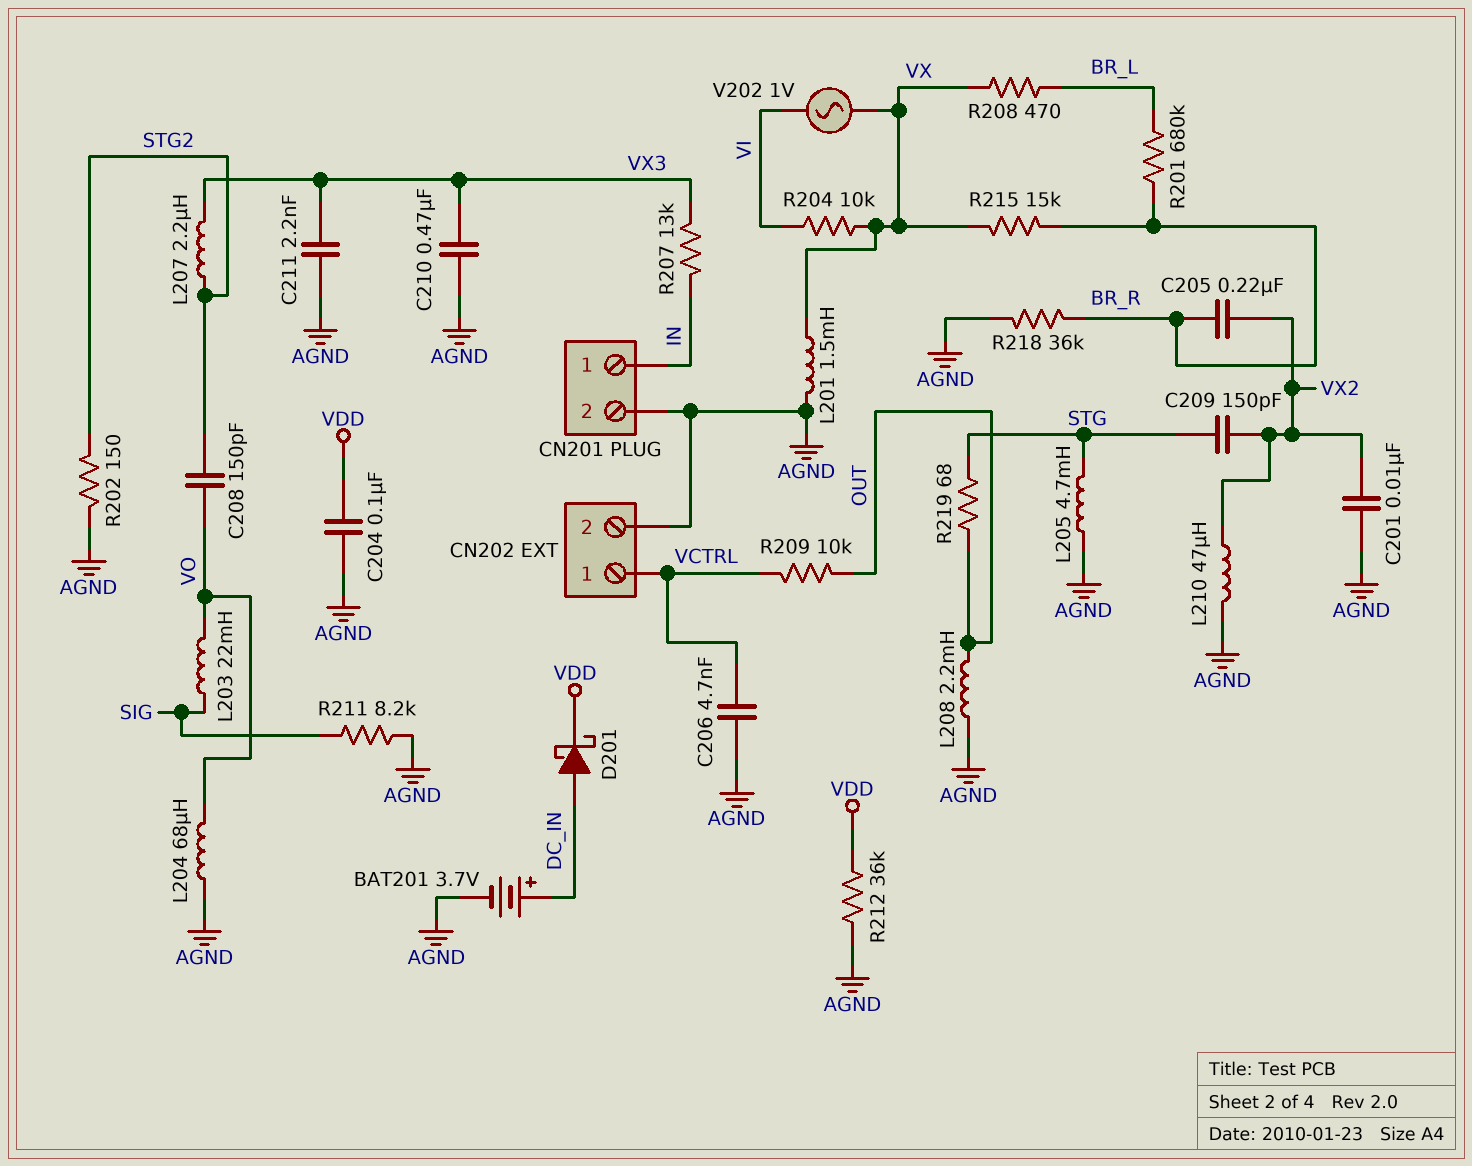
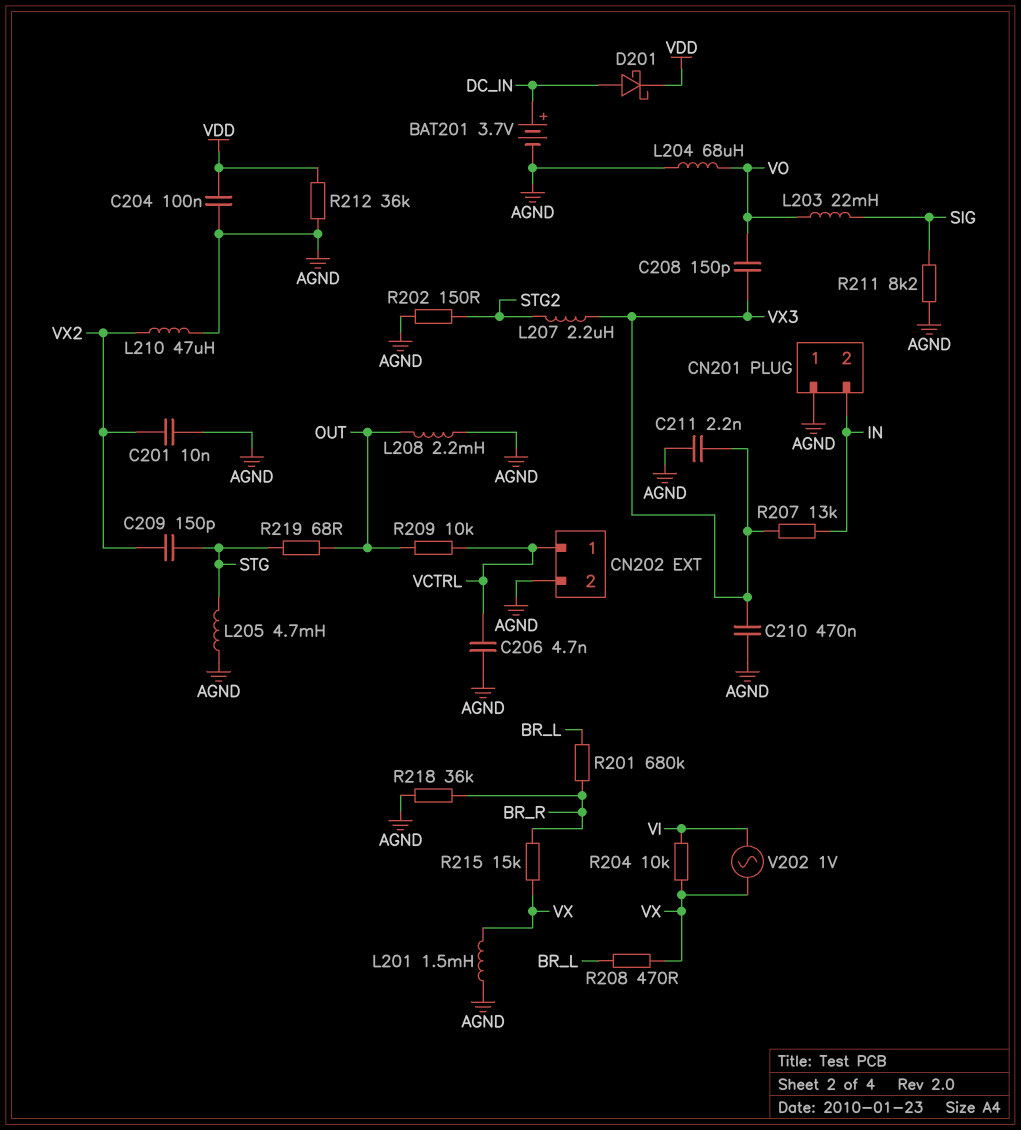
C205: 220nF (BR_R, VX2) -> none
C208: 150pF (STG2, VO) -> 150pF (VO, VX3)
CN201 pin 1: IN -> AGND
CN201 pin 2: AGND -> IN

